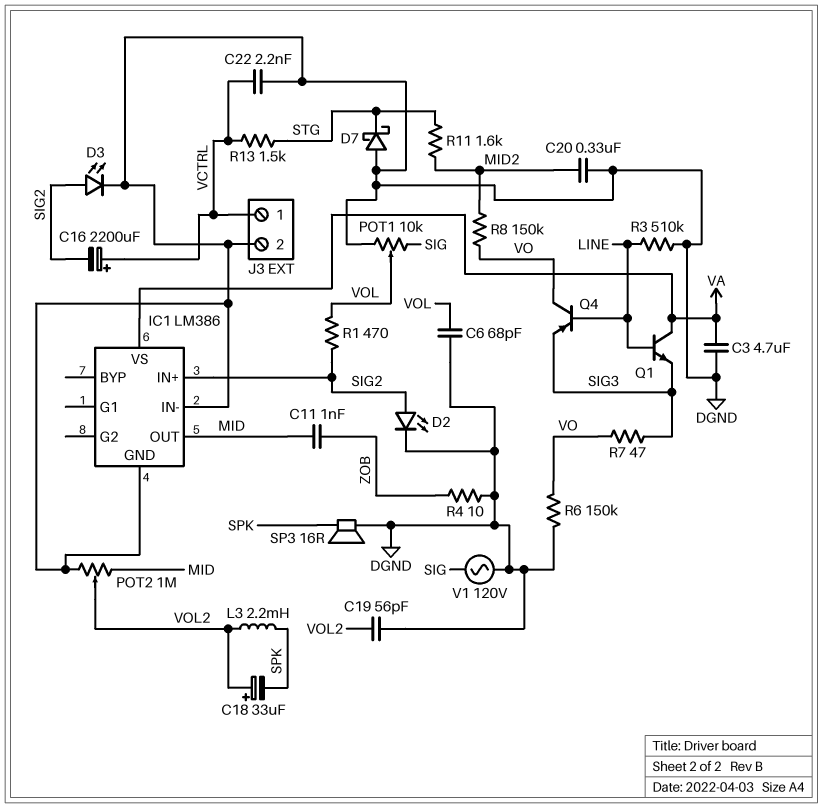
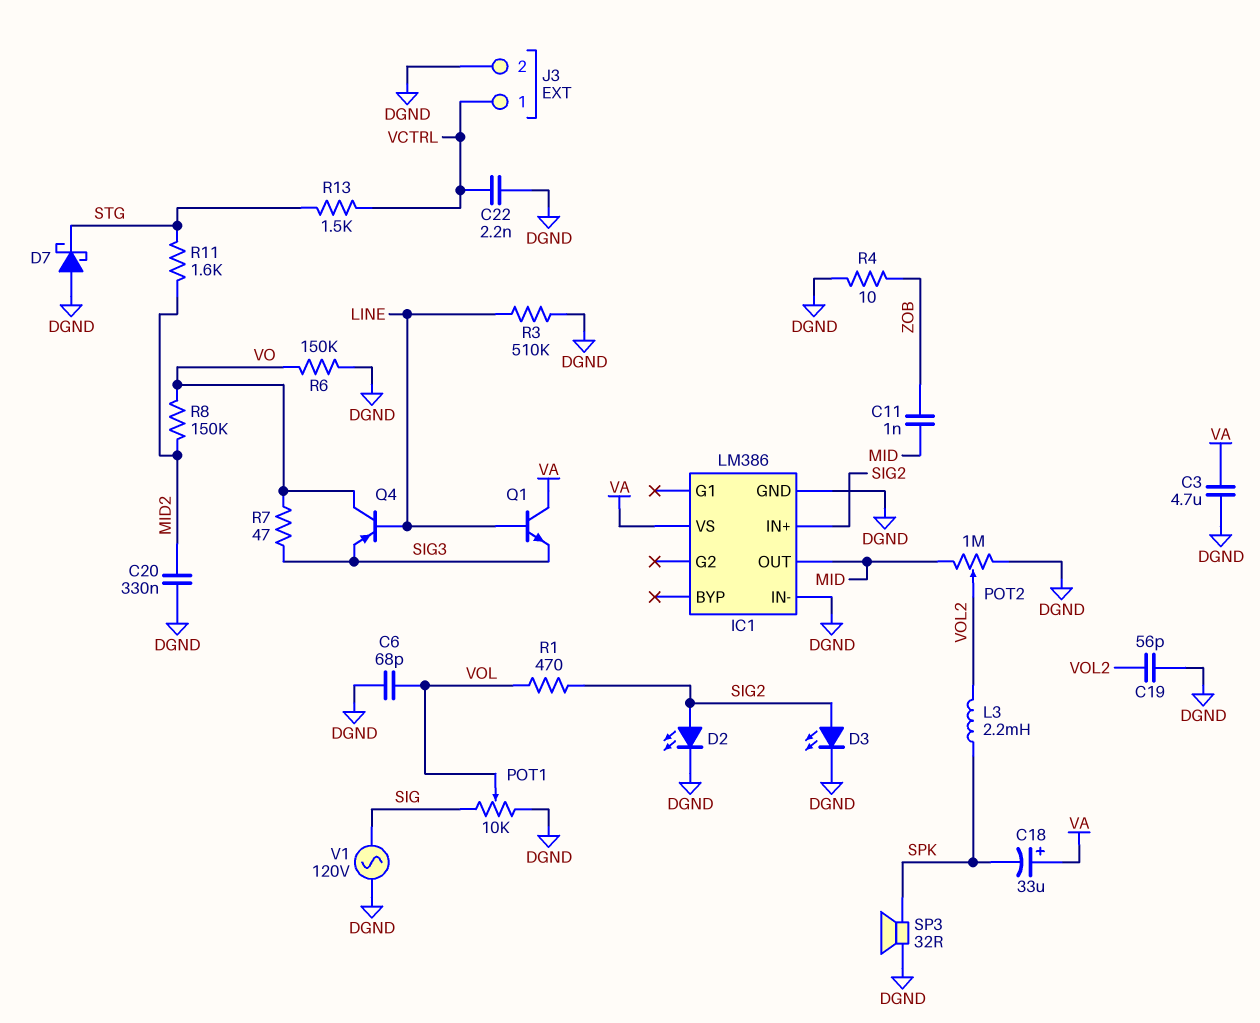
C16: 2200uF (plus VCTRL, minus SIG2) -> none
C18: 33uF (plus VOL2, minus SPK) -> 33uF (plus VA, minus SPK)
SP3: speaker 16R (DGND, SPK) -> speaker 32R (DGND, SPK)

